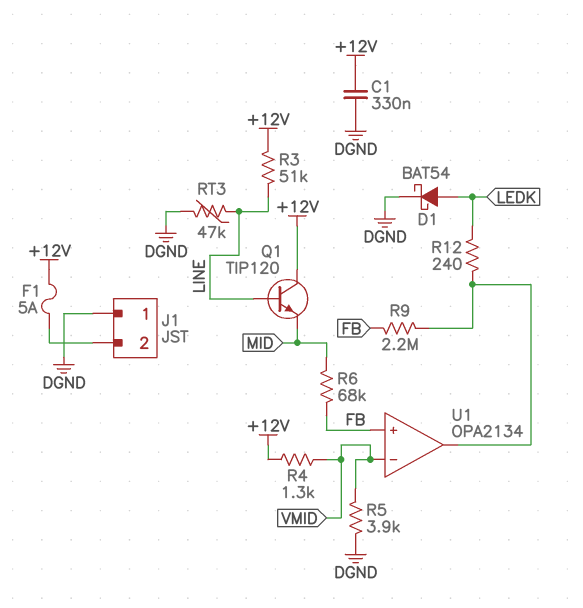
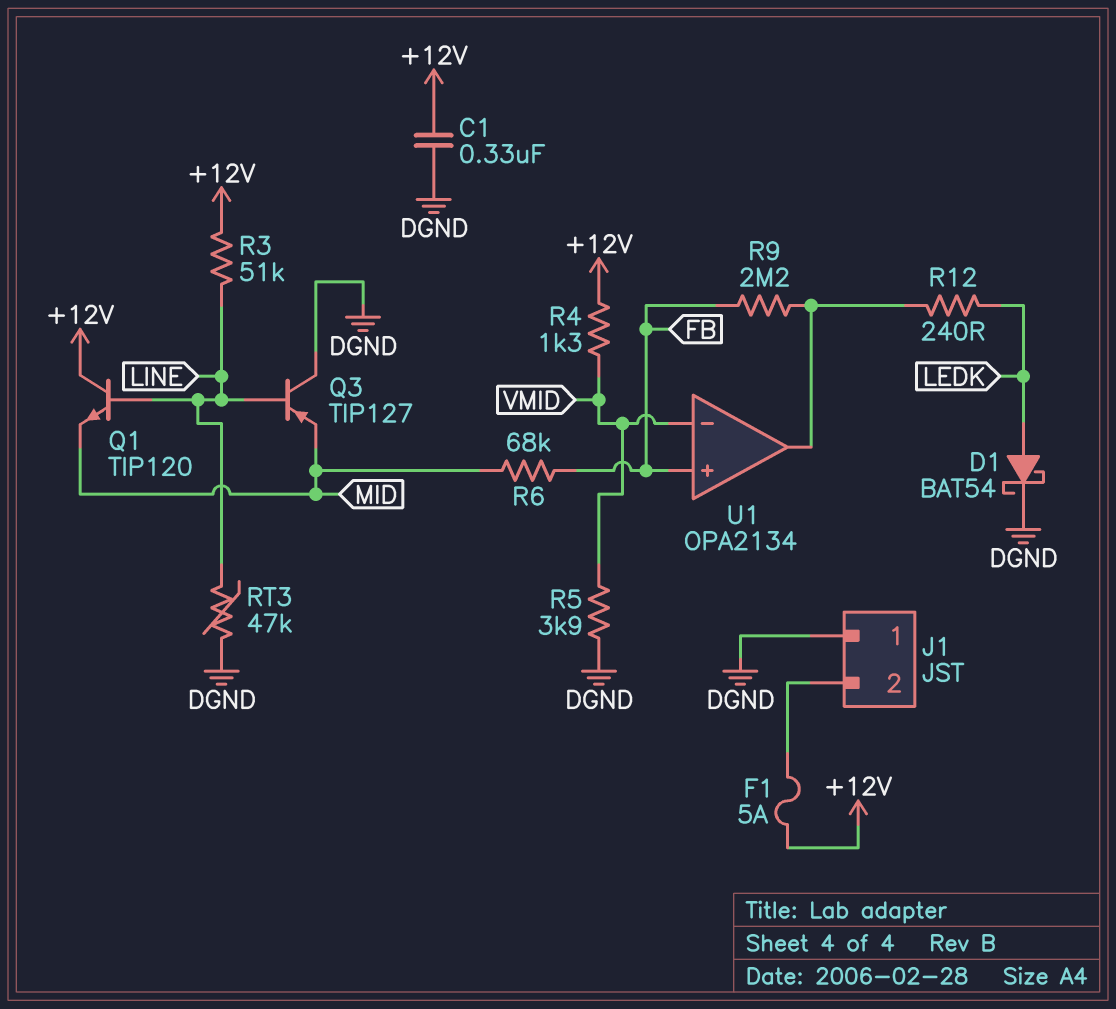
Q3: none -> PNP TIP127 (B LINE, C DGND, E MID)

